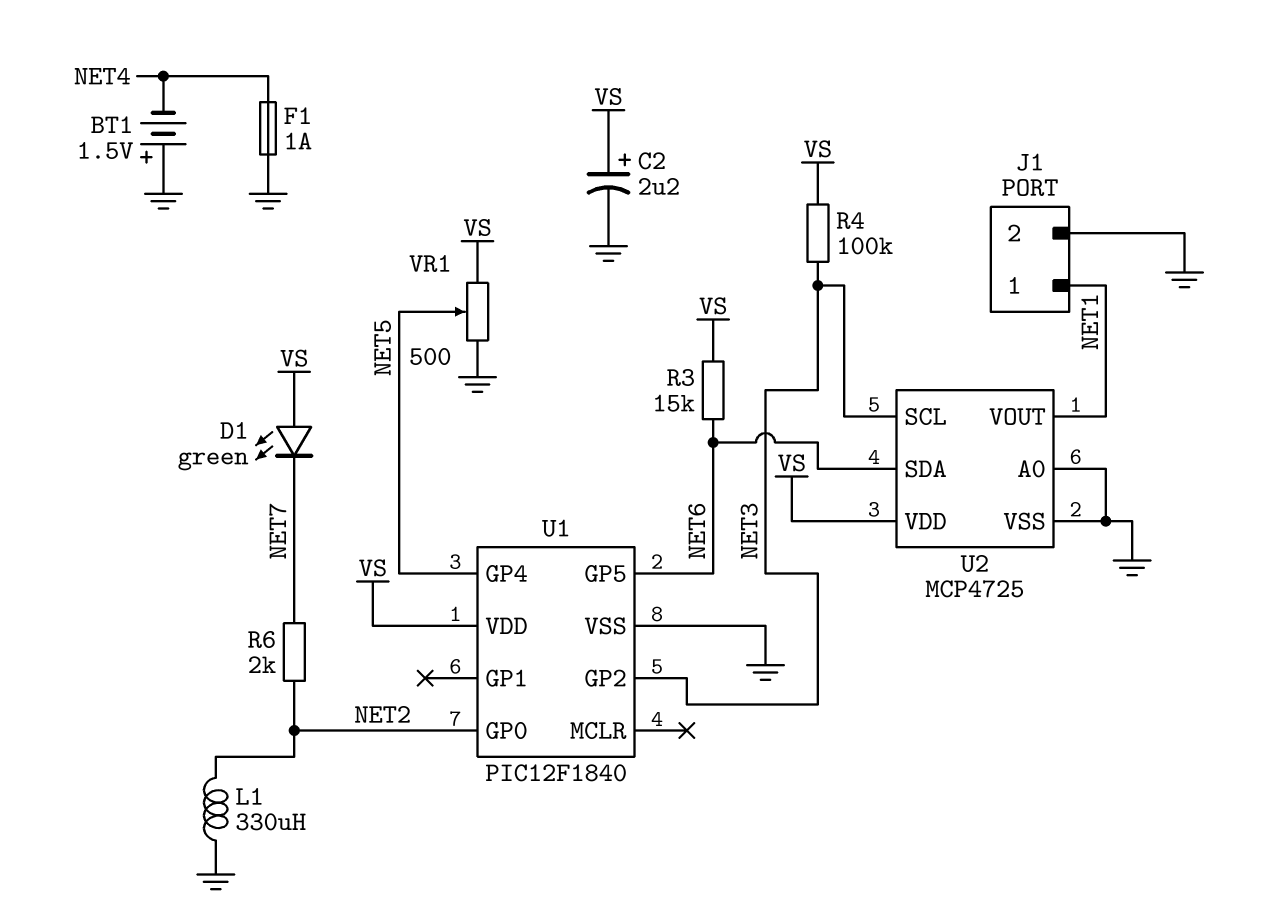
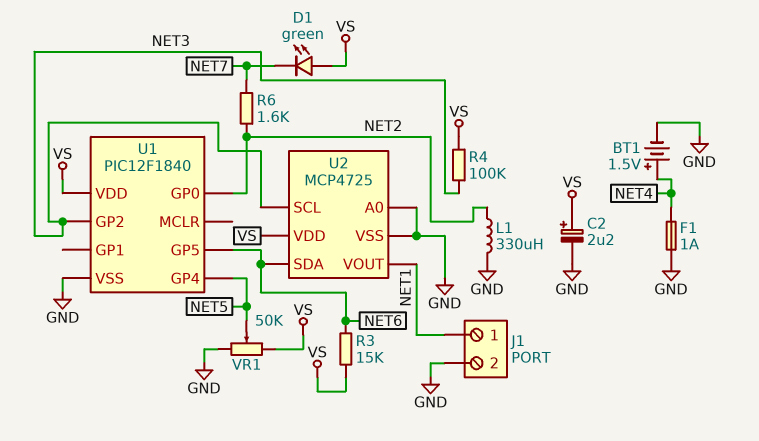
BT1: 1.5V (plus GND, minus NET4) -> 1.5V (plus NET4, minus GND)
R6: 2k (NET2, NET7) -> 1.6k (NET2, NET7)
VR1: 500 (GND, VS, wiper NET5) -> 50k (GND, VS, wiper NET5)

